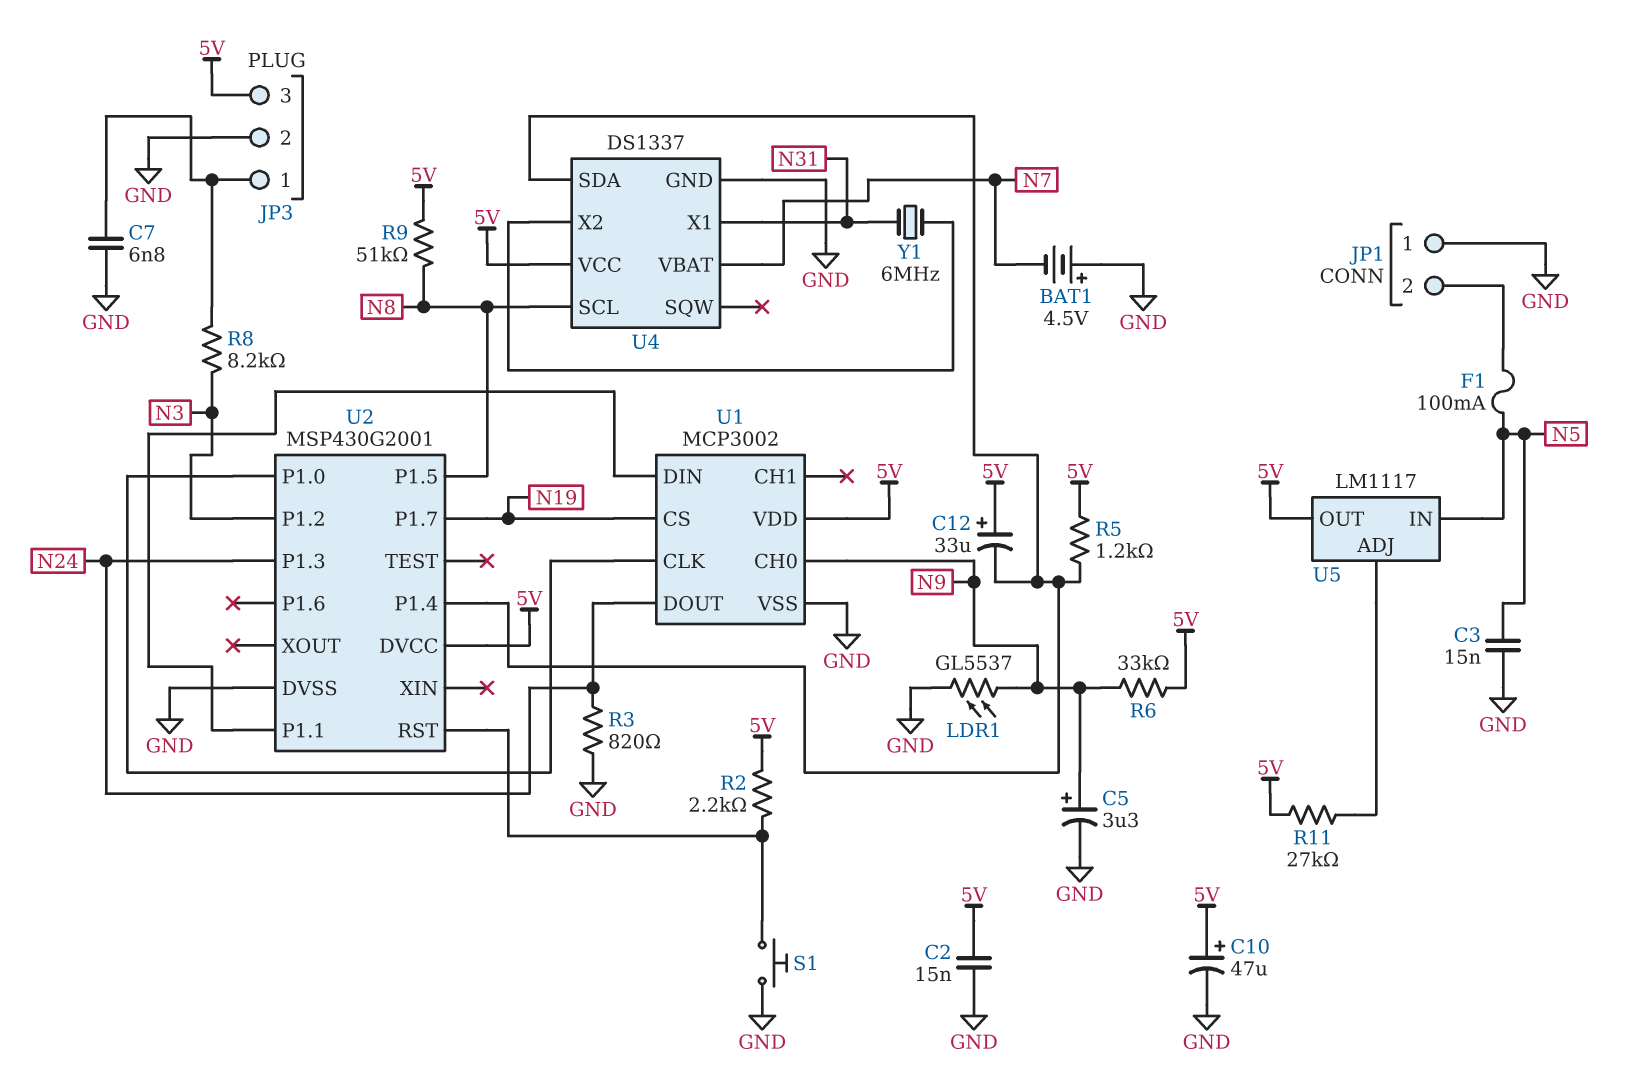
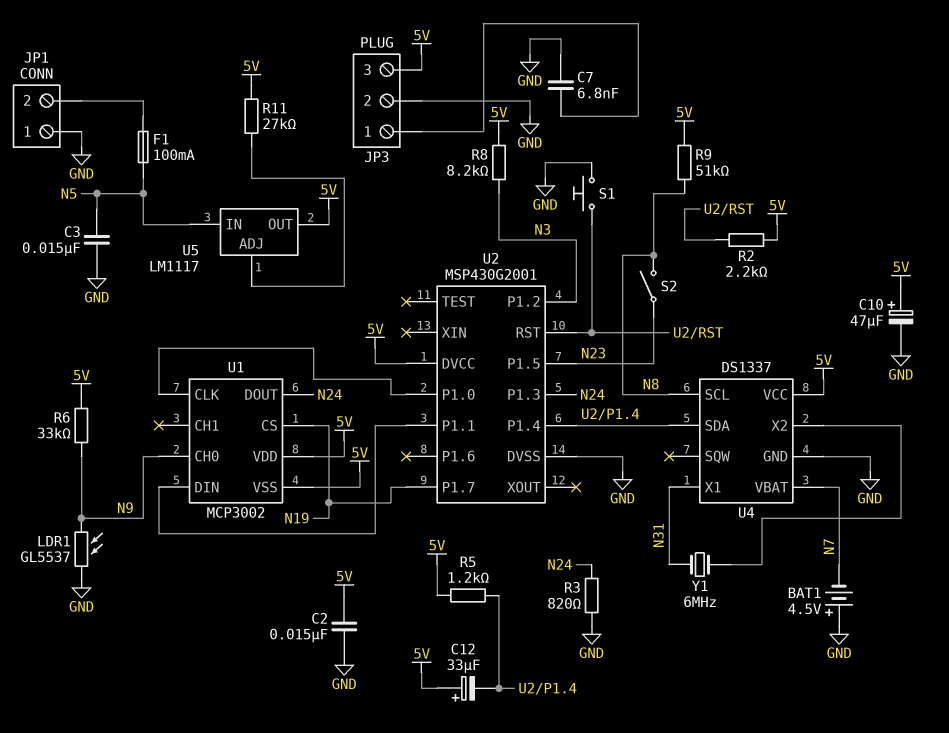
C5: 3.3uF (plus N9, minus GND) -> none
R8: 8.2k (JP3/1, N3) -> 8.2k (5V, N3)
S2: none -> switch (N8, N23)
U1 pin VSS: GND -> 5V
U2 pin P1.5: N8 -> N23

